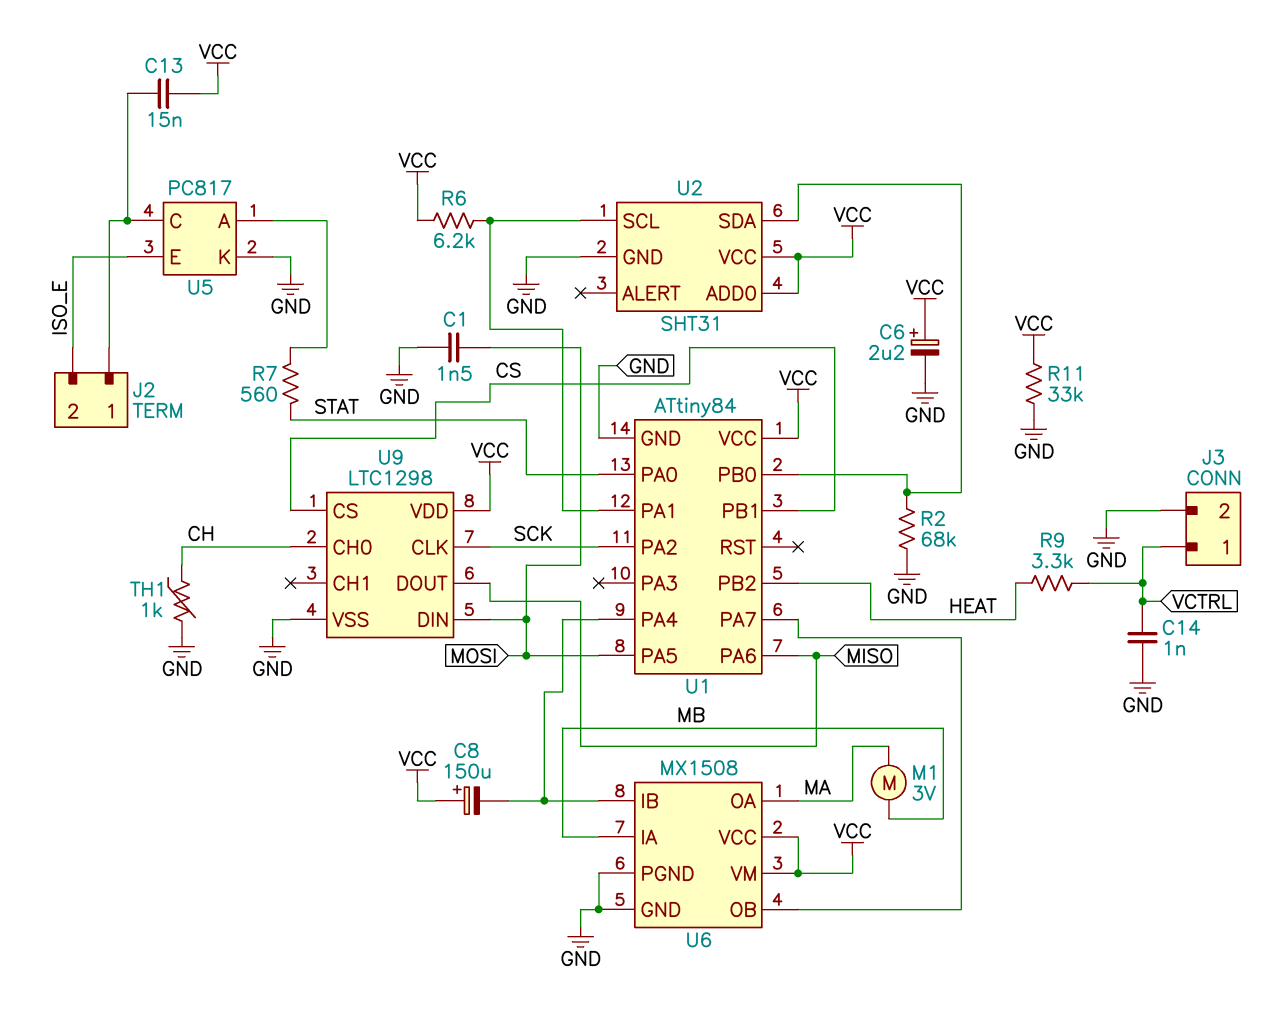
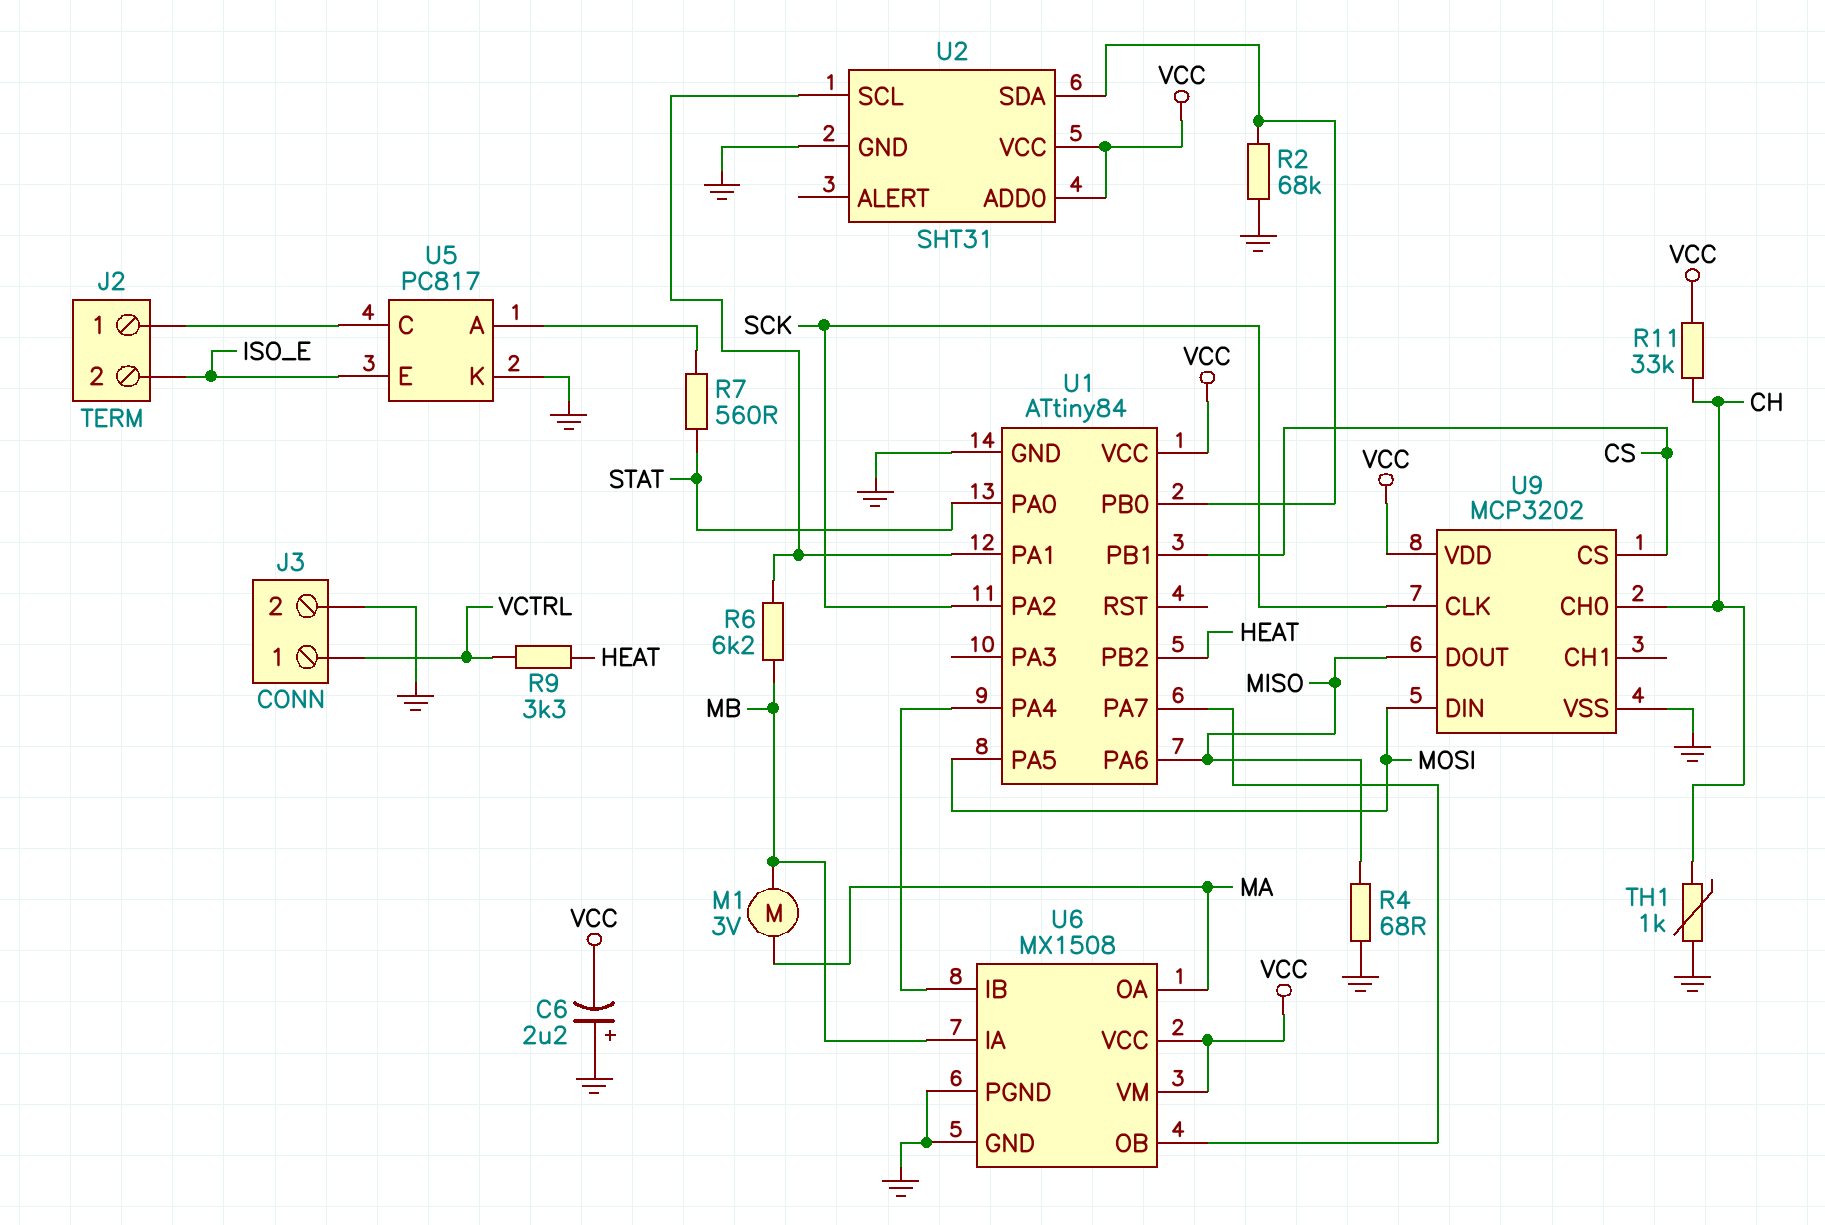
C1: 1.5nF (GND, MOSI) -> none
C6: 2.2uF (plus VCC, minus GND) -> 2.2uF (plus GND, minus VCC)
C8: 150uF (plus VCC, minus U1/PA4) -> none
C13: 15nF (J2/1, VCC) -> none
C14: 1nF (GND, VCTRL) -> none
R4: none -> 68 (GND, MISO)
R6: 6.2k (U1/PA1, VCC) -> 6.2k (MB, U1/PA1)
R11: 33k (GND, VCC) -> 33k (CH, VCC)
U9: LTC1298 -> MCP3202

